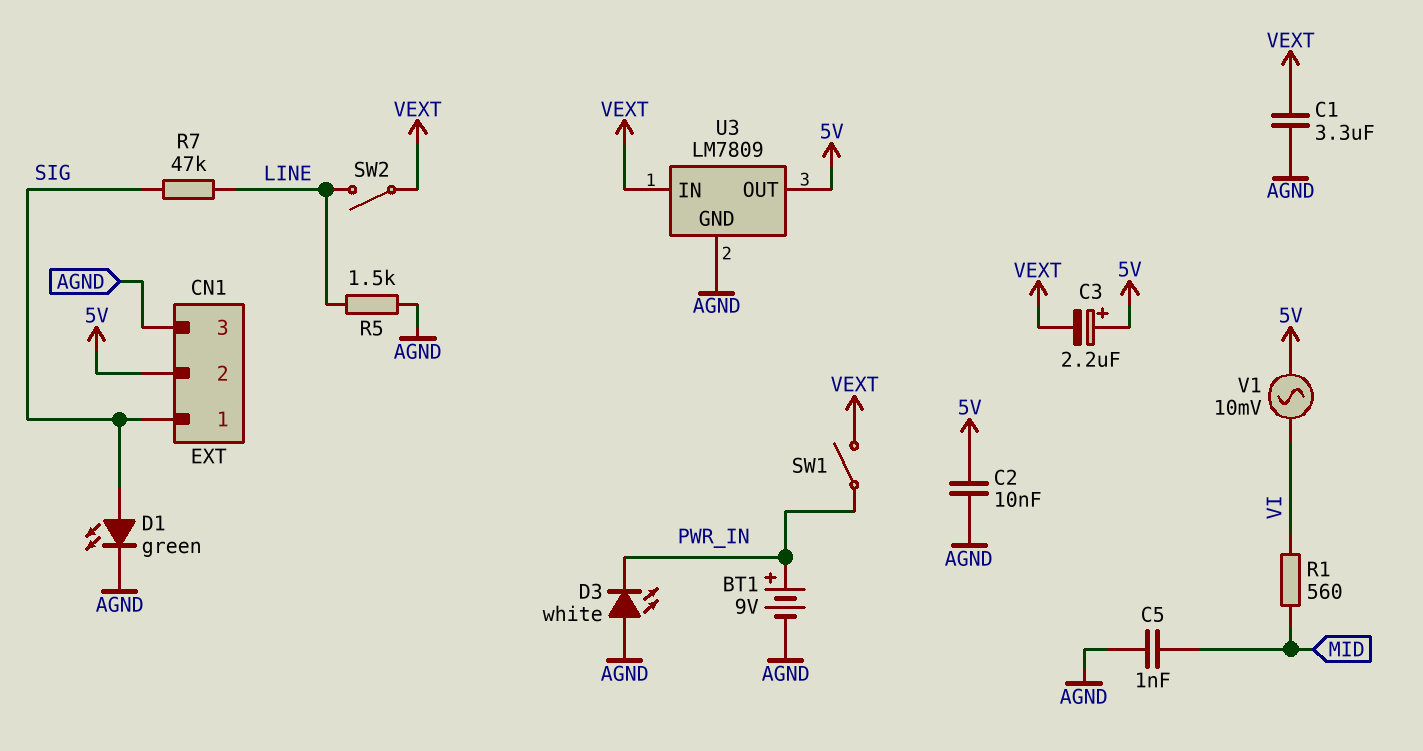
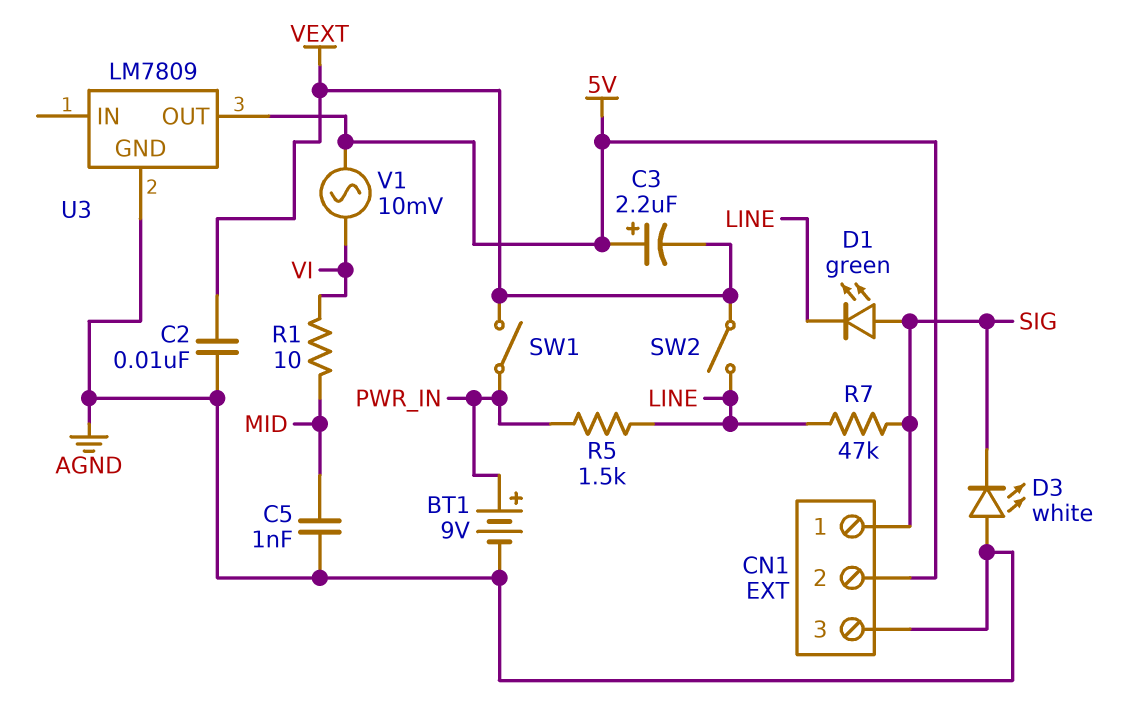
C1: 3.3uF (AGND, VEXT) -> none
C2: 10nF (5V, AGND) -> 10nF (AGND, VEXT)
D1: LED green (A SIG, K AGND) -> LED green (A SIG, K LINE)
D3: LED white (A AGND, K PWR_IN) -> LED white (A AGND, K SIG)
R1: 560 (MID, VI) -> 10 (MID, VI)
R5: 1.5k (AGND, LINE) -> 1.5k (LINE, PWR_IN)
U3 pin IN: VEXT -> none

